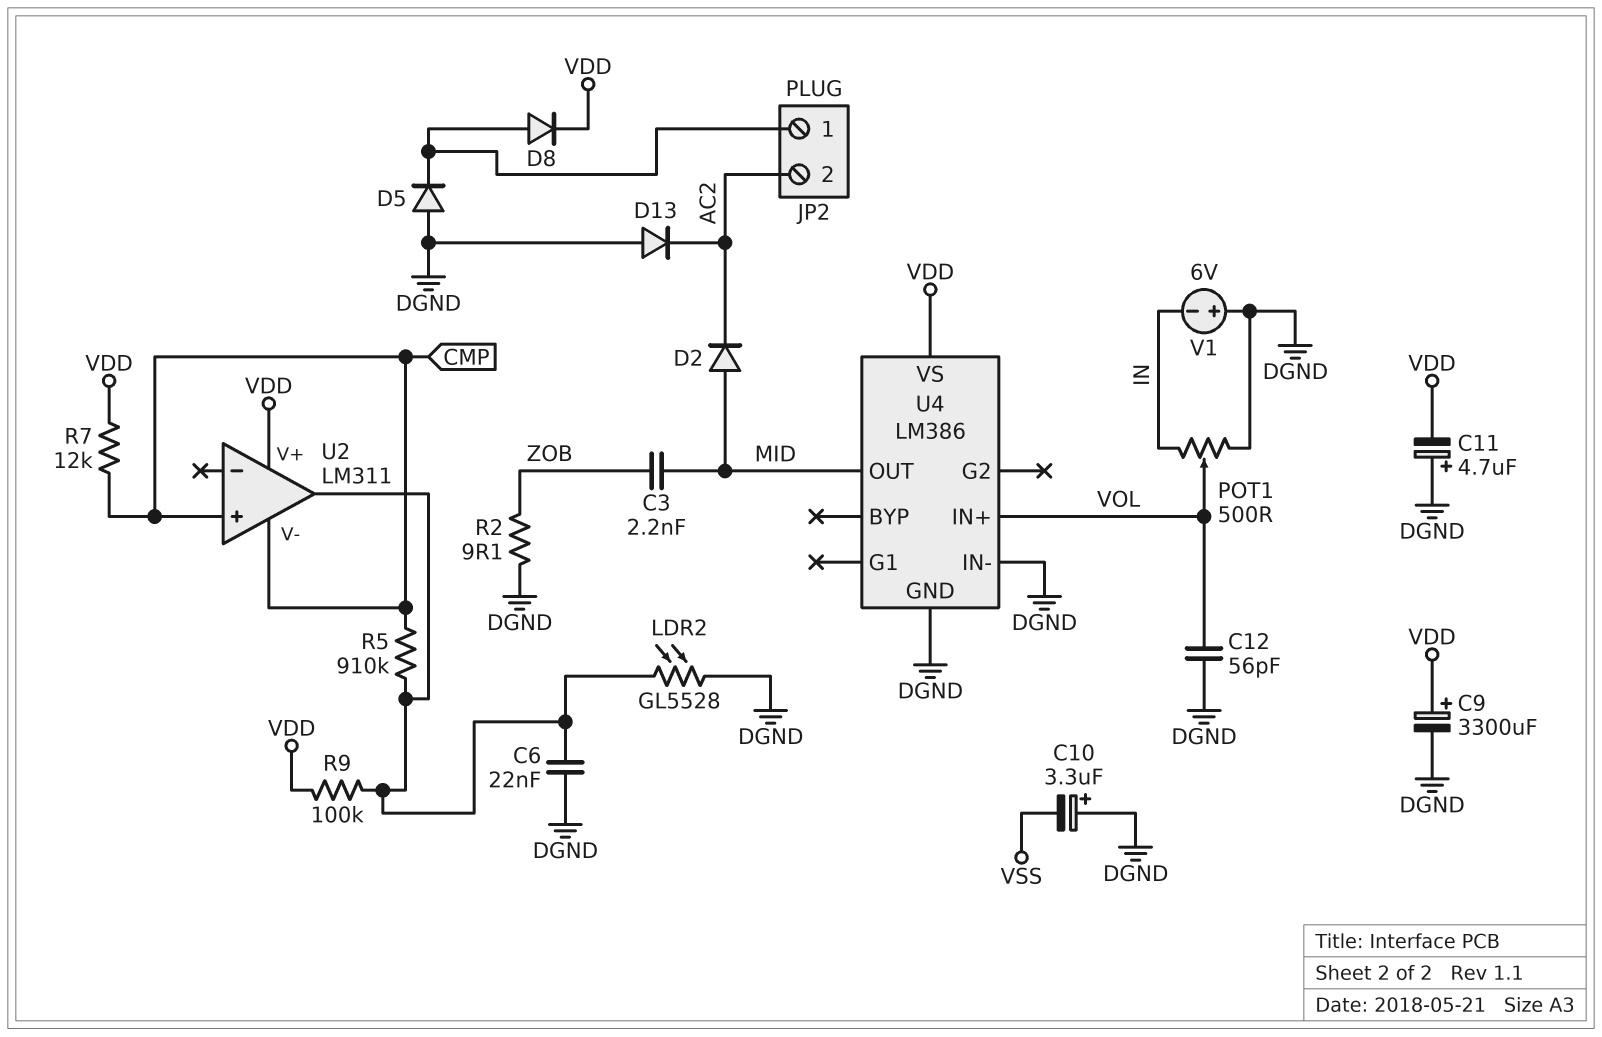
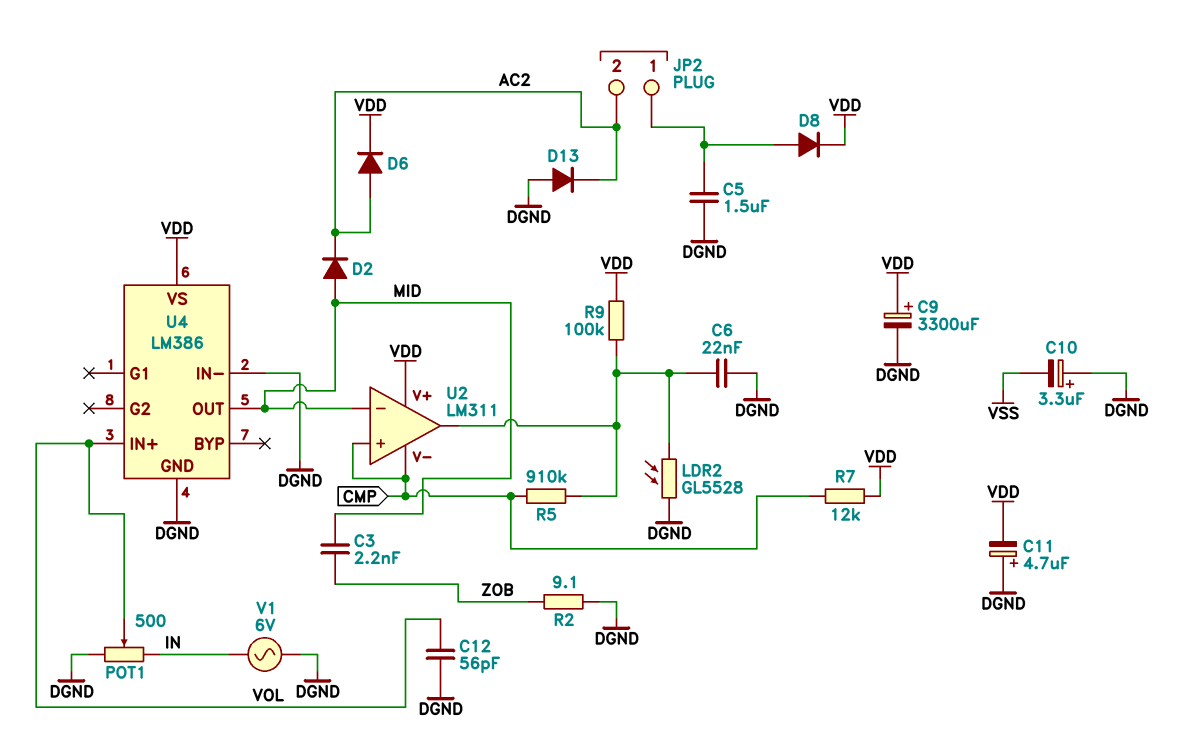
C5: none -> 1.5uF (DGND, JP2/1)
D5: diode (A DGND, K JP2/1) -> none
D6: none -> diode (A AC2, K VDD)
U2 pin in-: none -> MID
V1: 6V (plus DGND, minus IN) -> AC 6V (DGND, IN)

